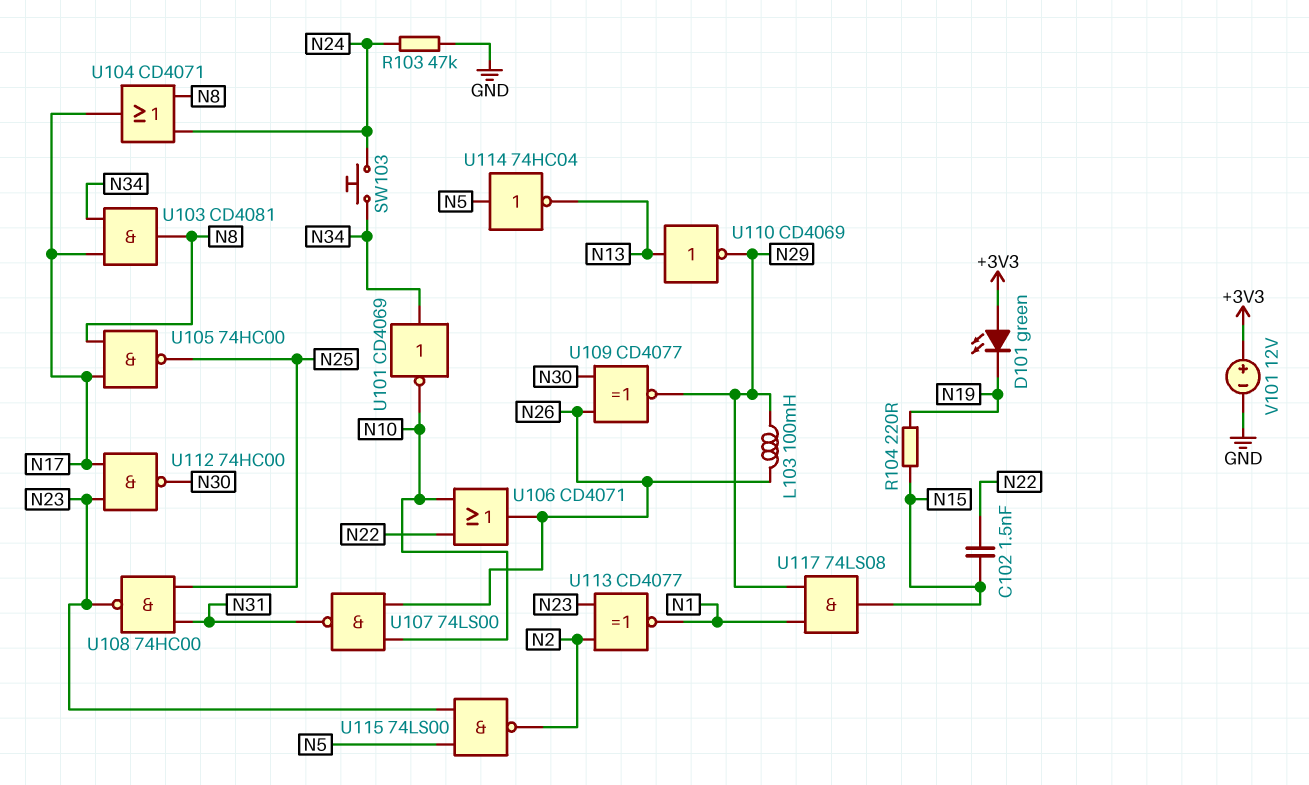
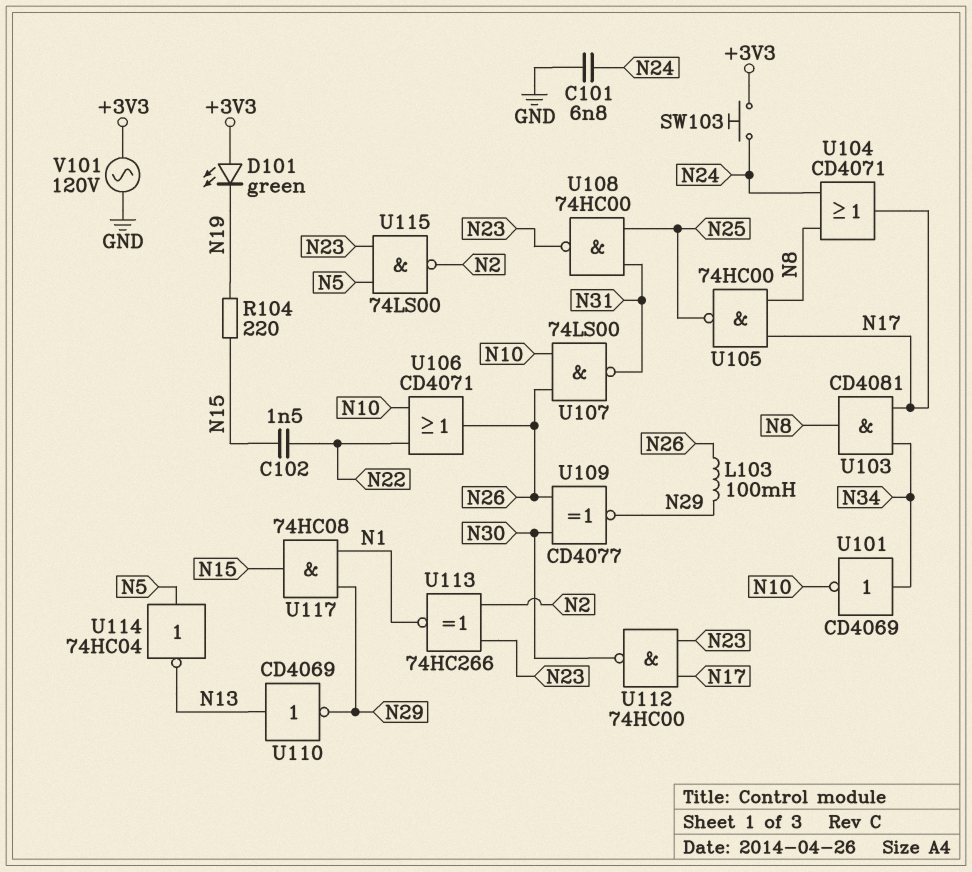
C101: none -> 6.8nF (GND, N24)
R103: 47k (GND, N24) -> none
SW103: button (N24, N34) -> button (+3V3, N24)
U113: XNOR CD4077 (in N2, in N23, out N1) -> XNOR 74HC266 (in N2, in N23, out N1)
U117: AND 74LS08 (in N1, in N29, out N15) -> AND 74HC08 (in N1, in N29, out N15)
V101: 12V (plus +3V3, minus GND) -> AC 120V (+3V3, GND)

